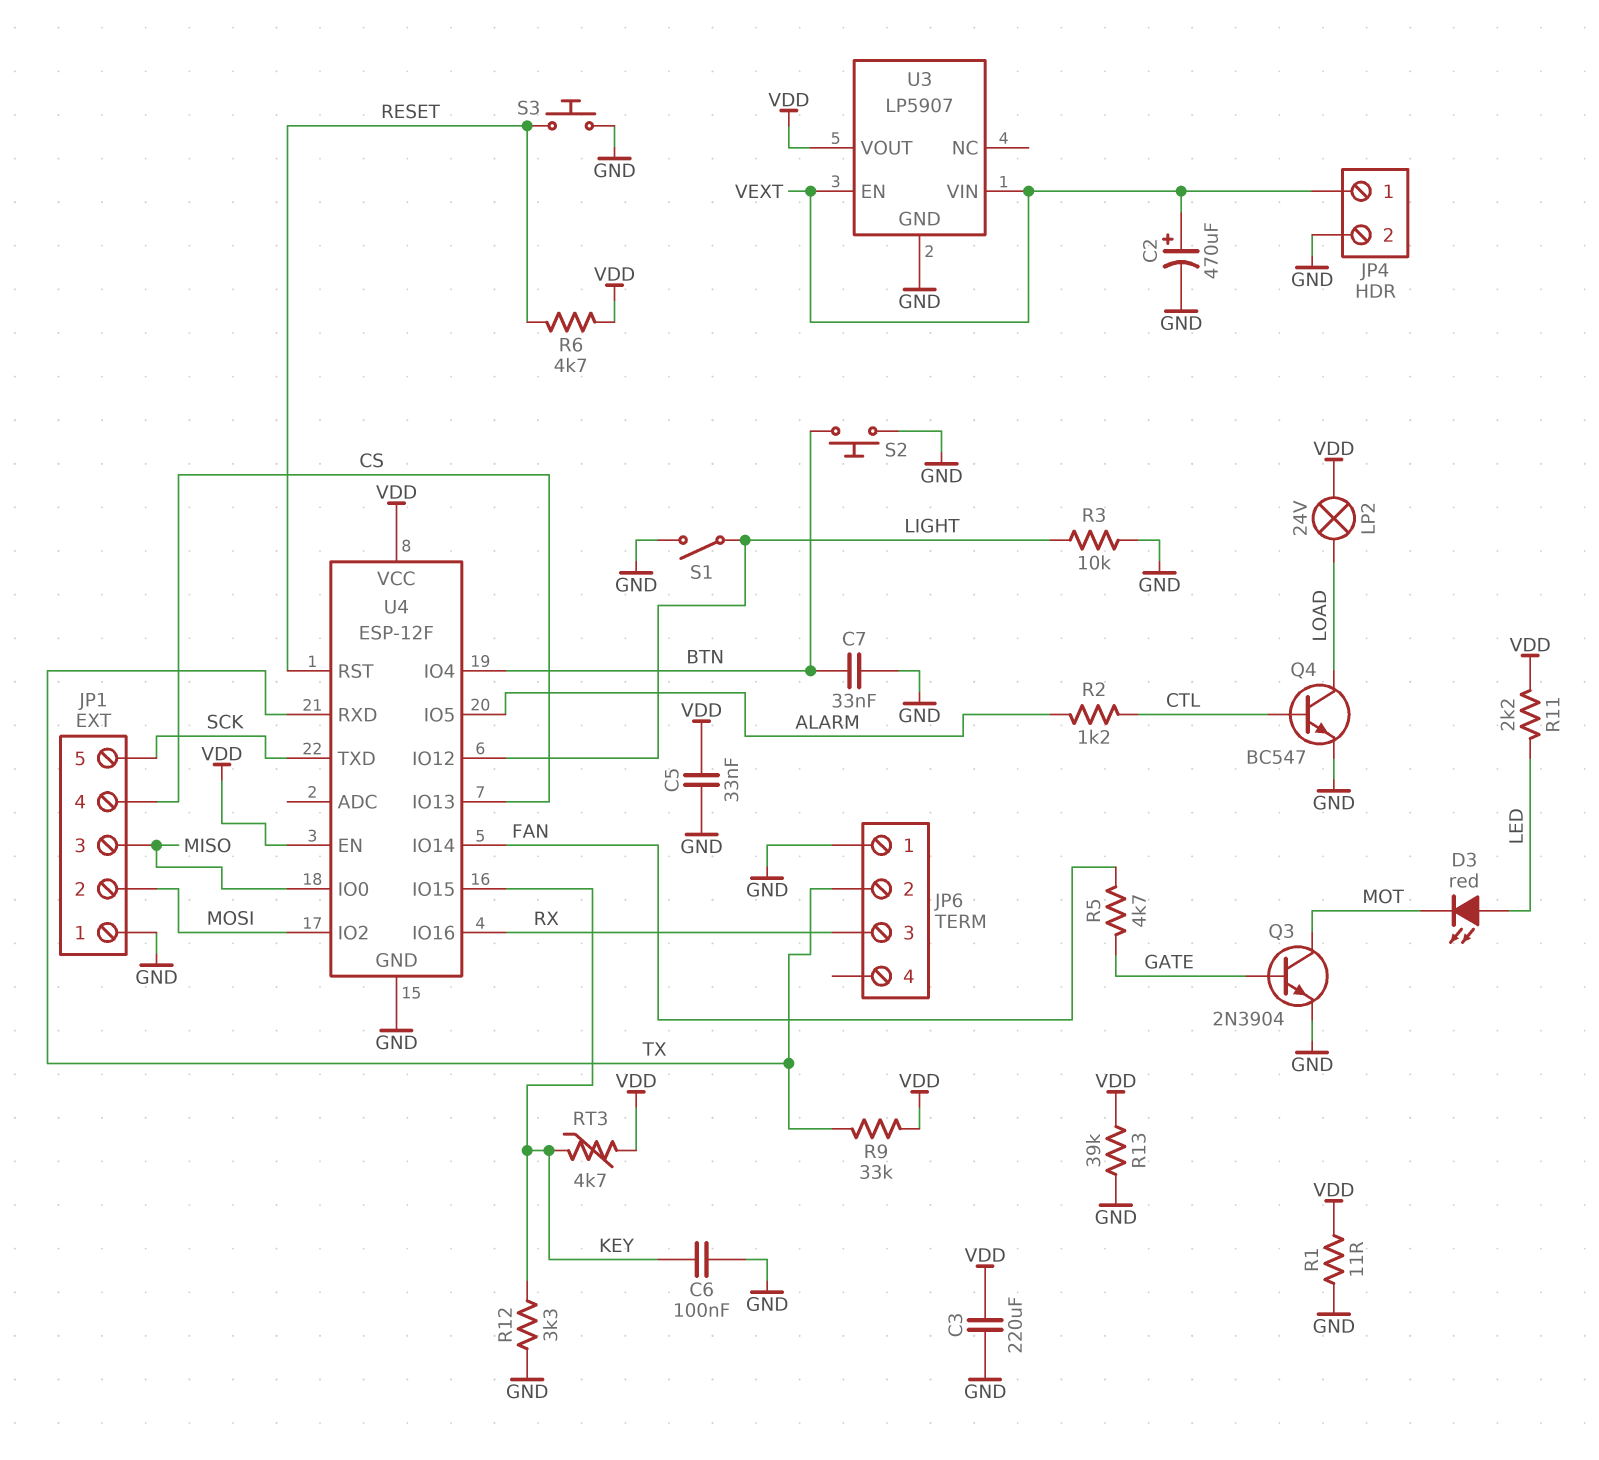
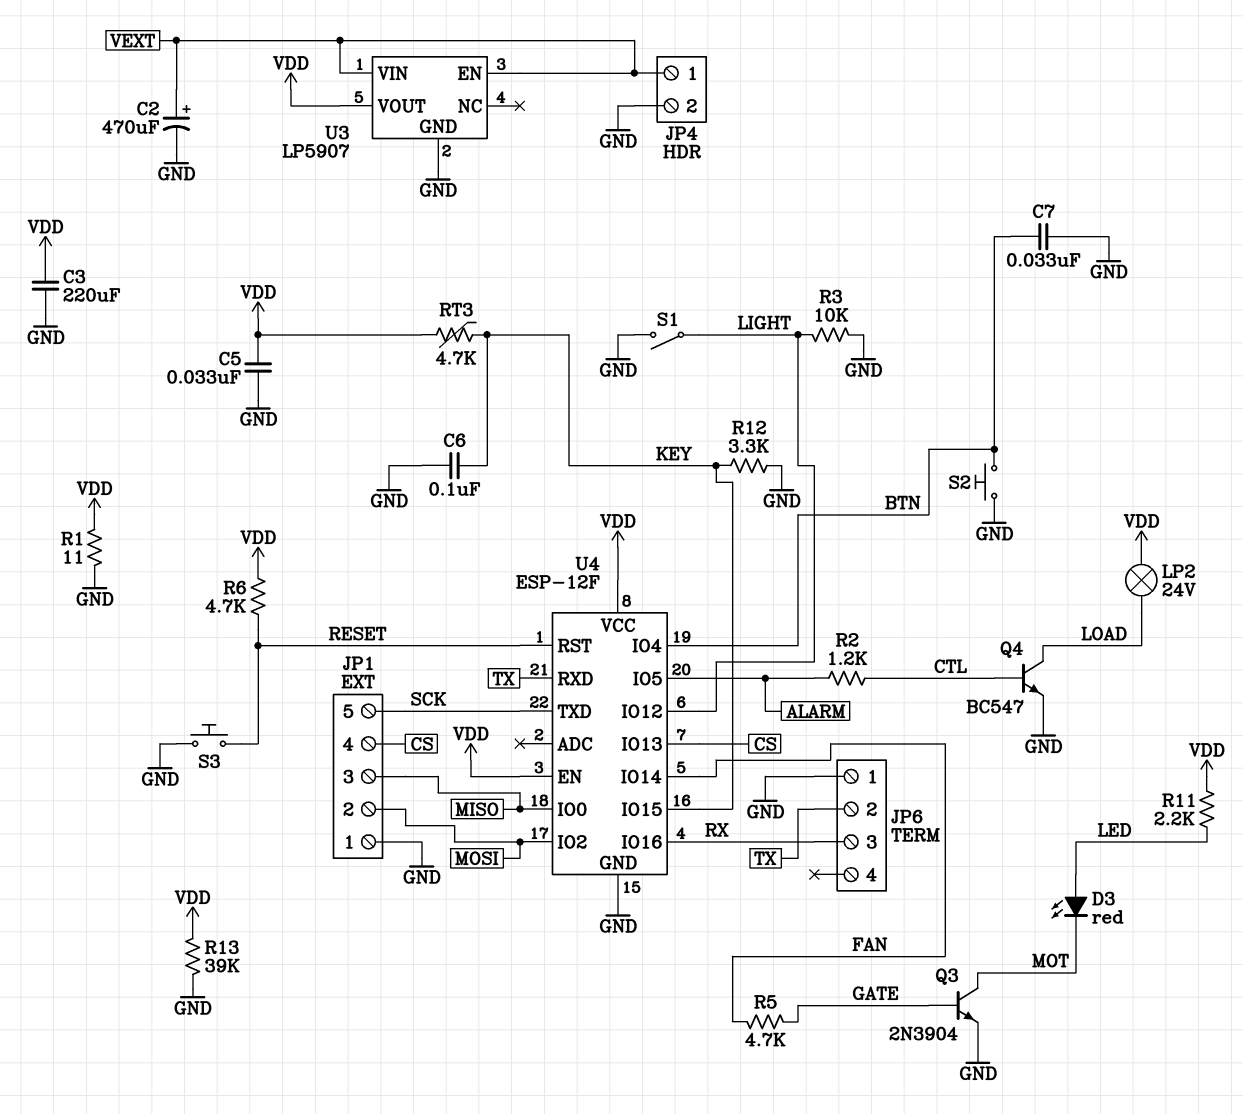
R9: 33k (TX, VDD) -> none

